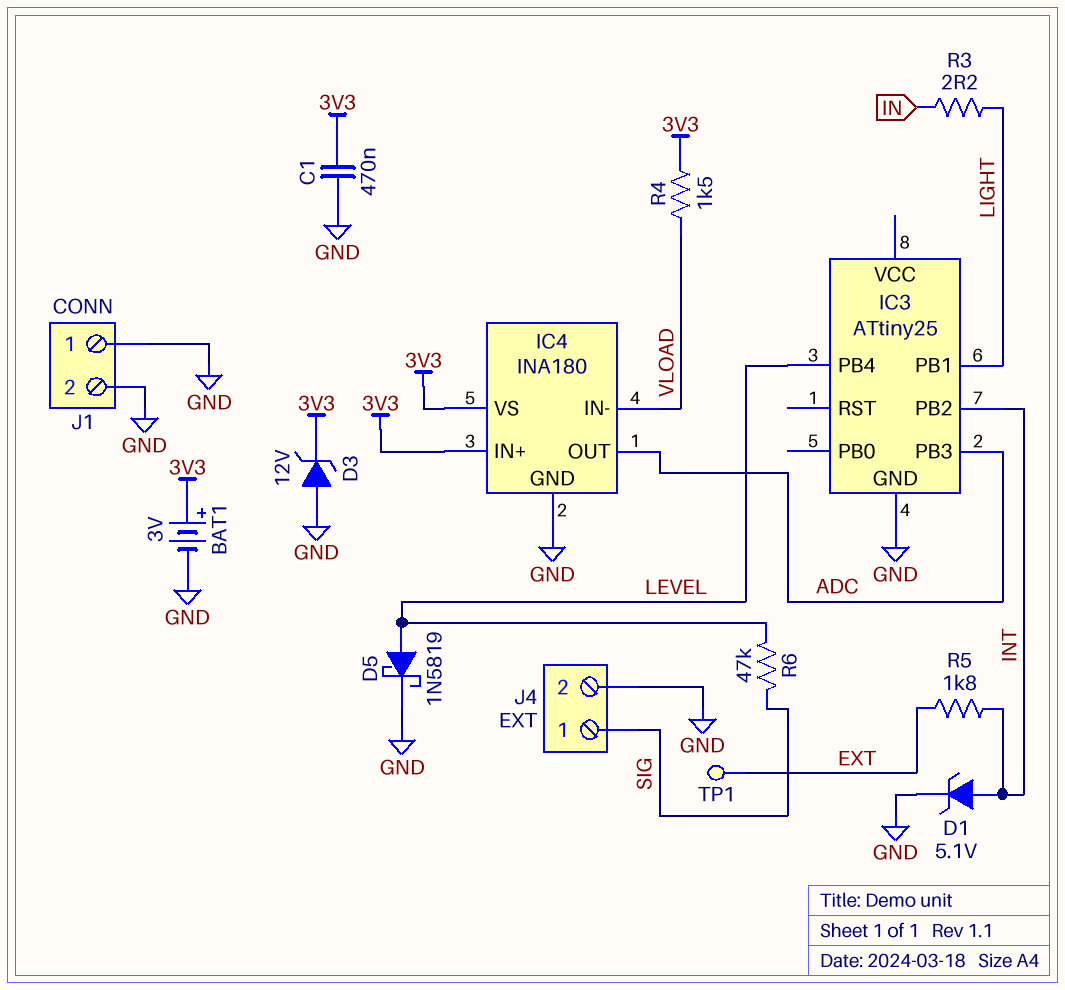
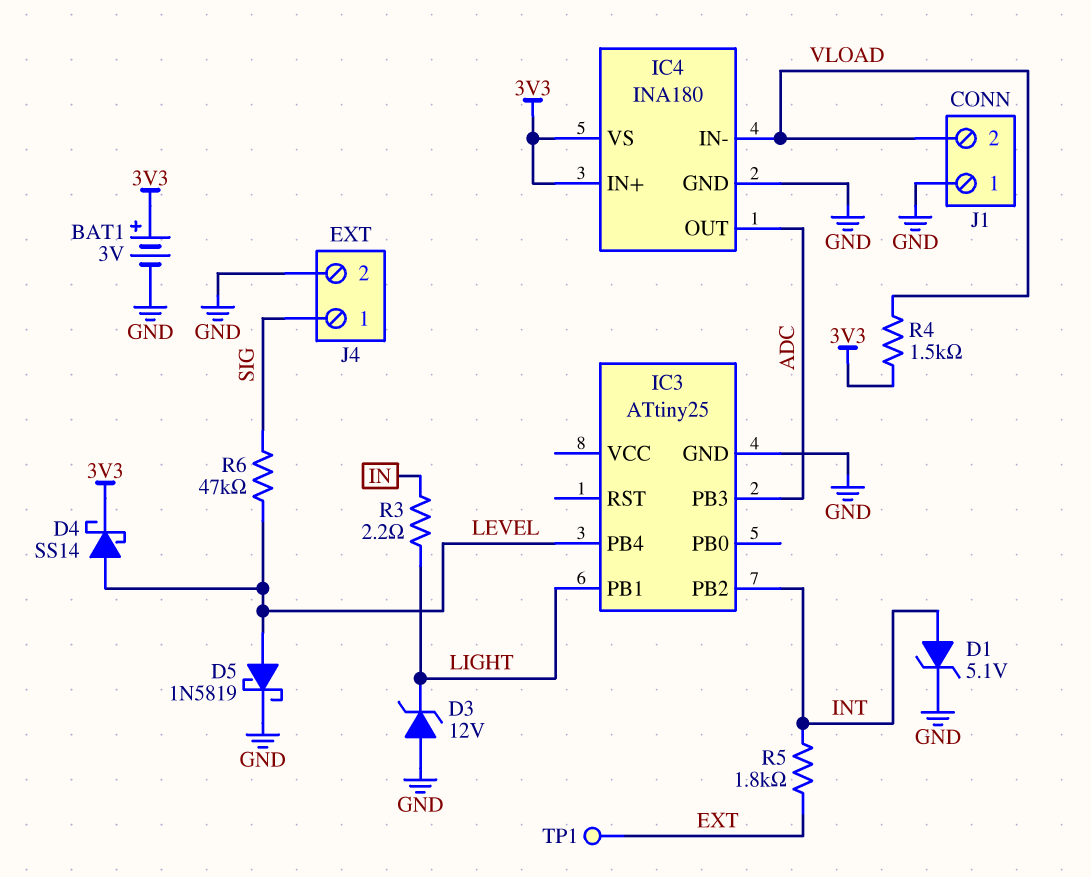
C1: 470nF (3V3, GND) -> none
D3: zener 12V (A GND, K 3V3) -> zener 12V (A GND, K LIGHT)
D4: none -> schottky SS14 (A LEVEL, K 3V3)
J1 pin 2: GND -> VLOAD

